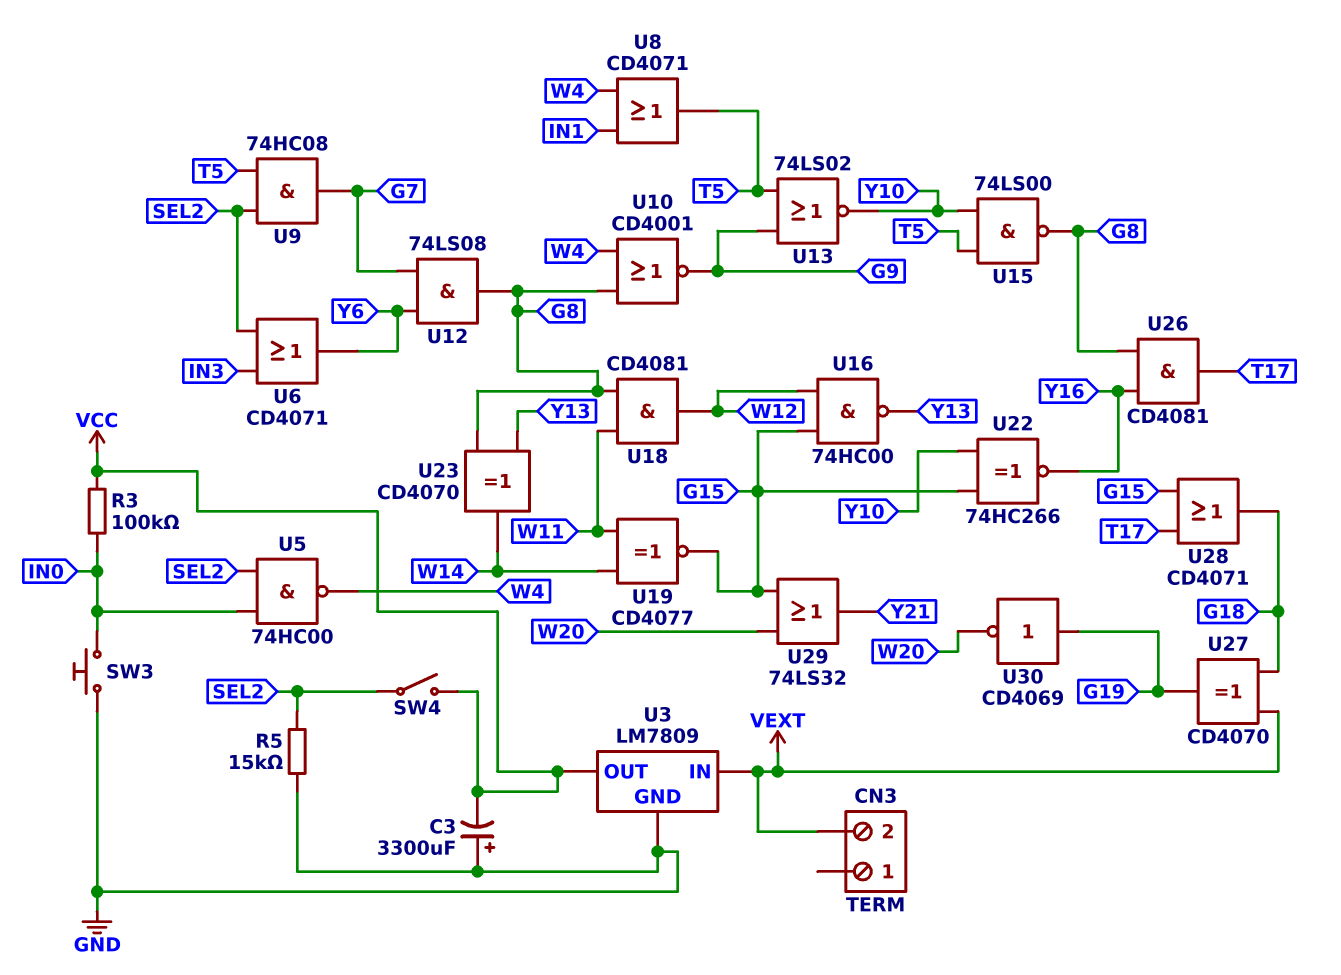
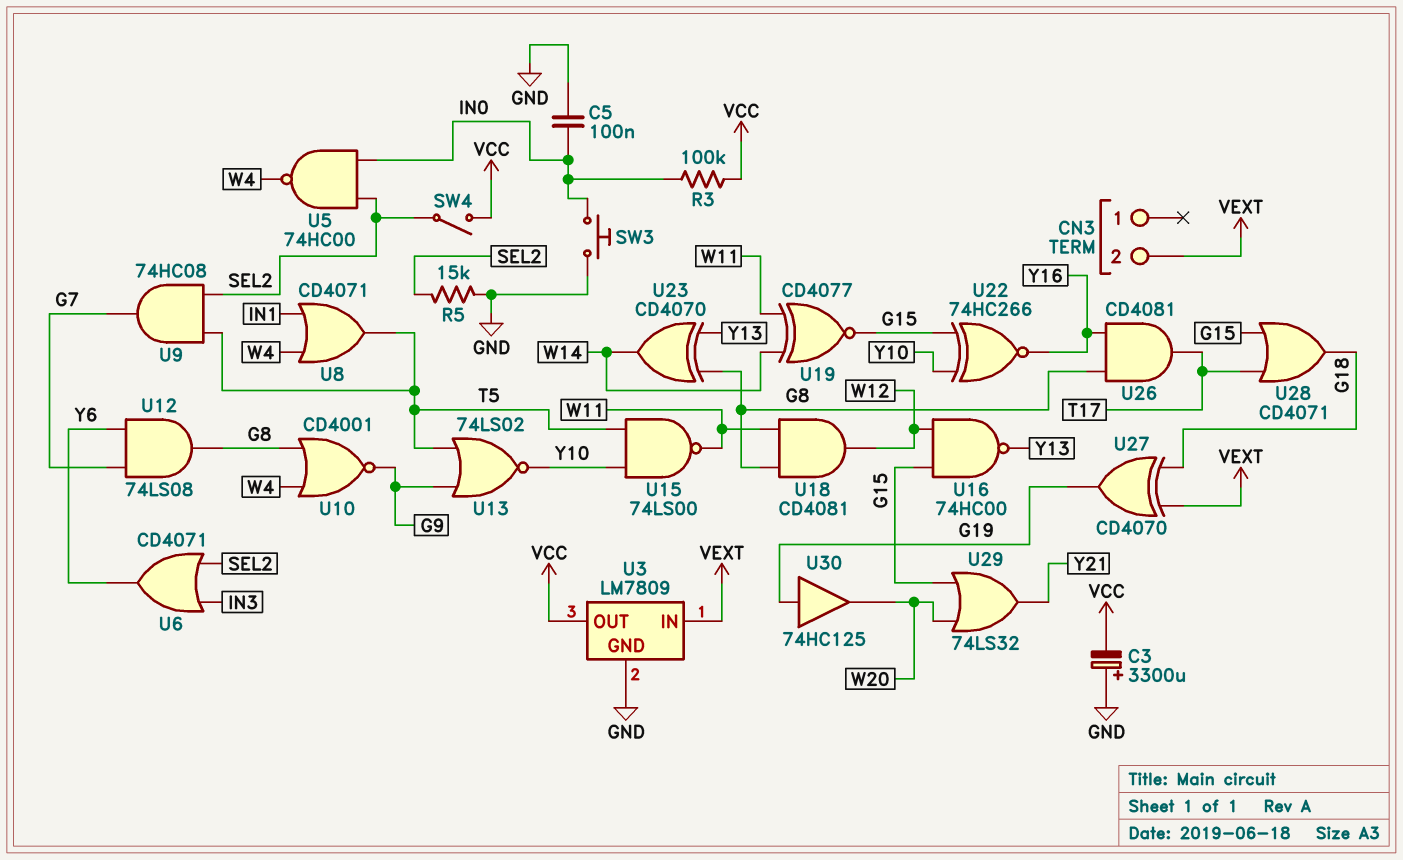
C5: none -> 100nF (GND, IN0)
U15: NAND 74LS00 (in T5, in Y10, out G8) -> NAND 74LS00 (in T5, in Y10, out W11)
U30: NOT CD4069 (in G19, out W20) -> buffer 74HC125 (in G19, out W20)

